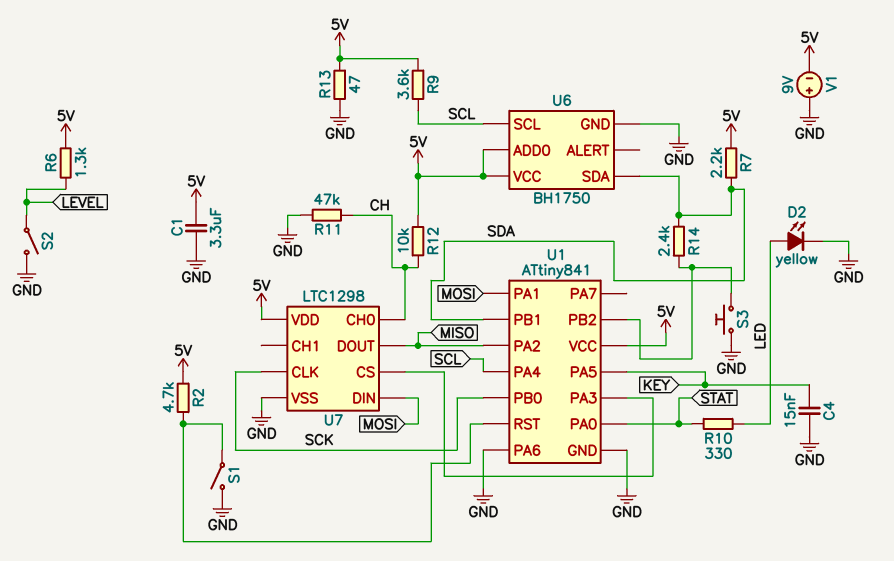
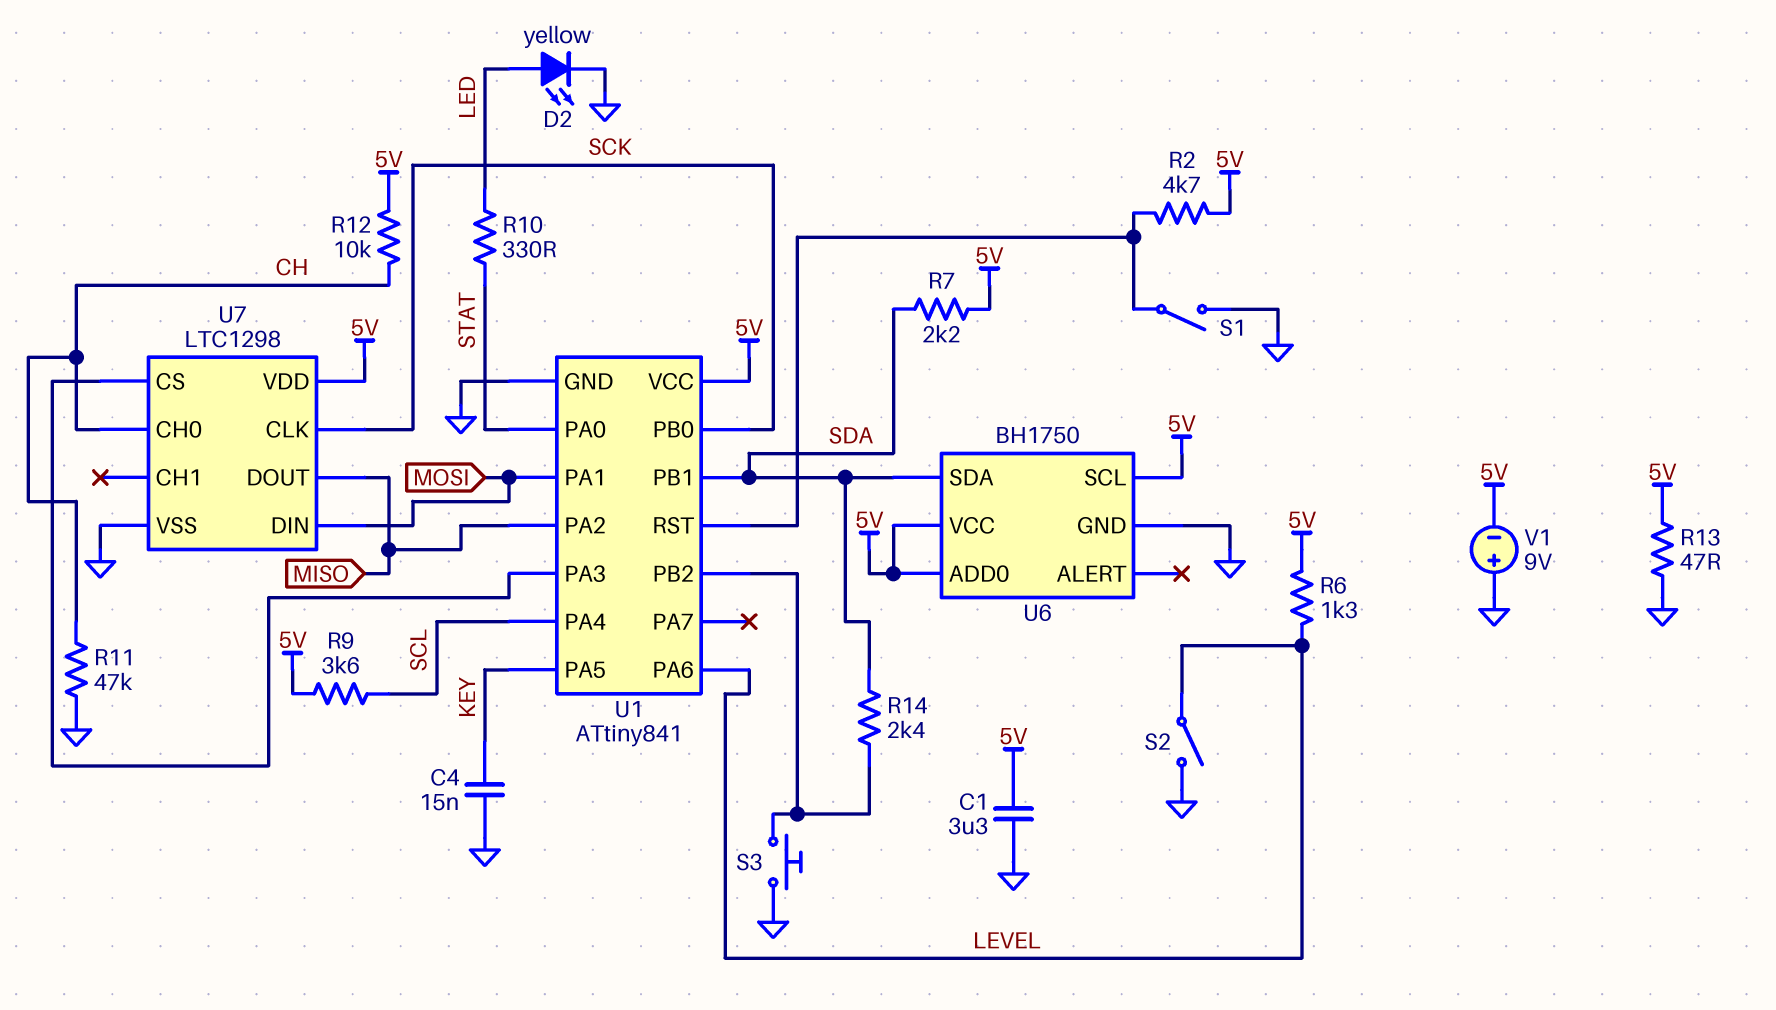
U1 pin PA6: GND -> LEVEL
U6 pin SCL: SCL -> 5V

